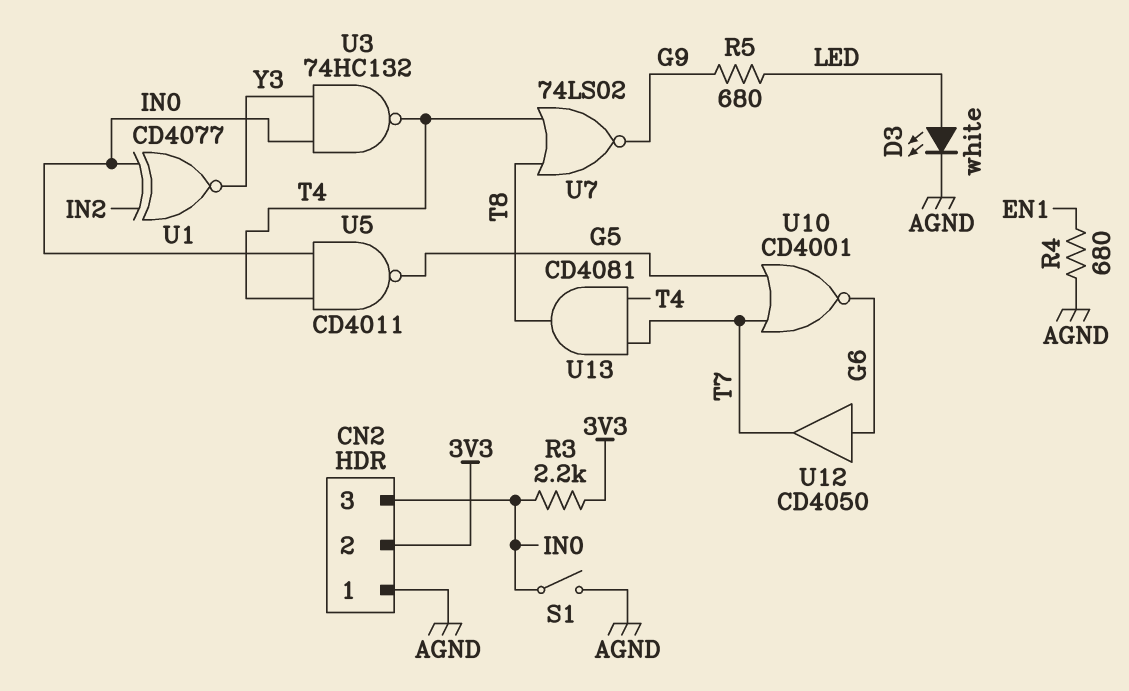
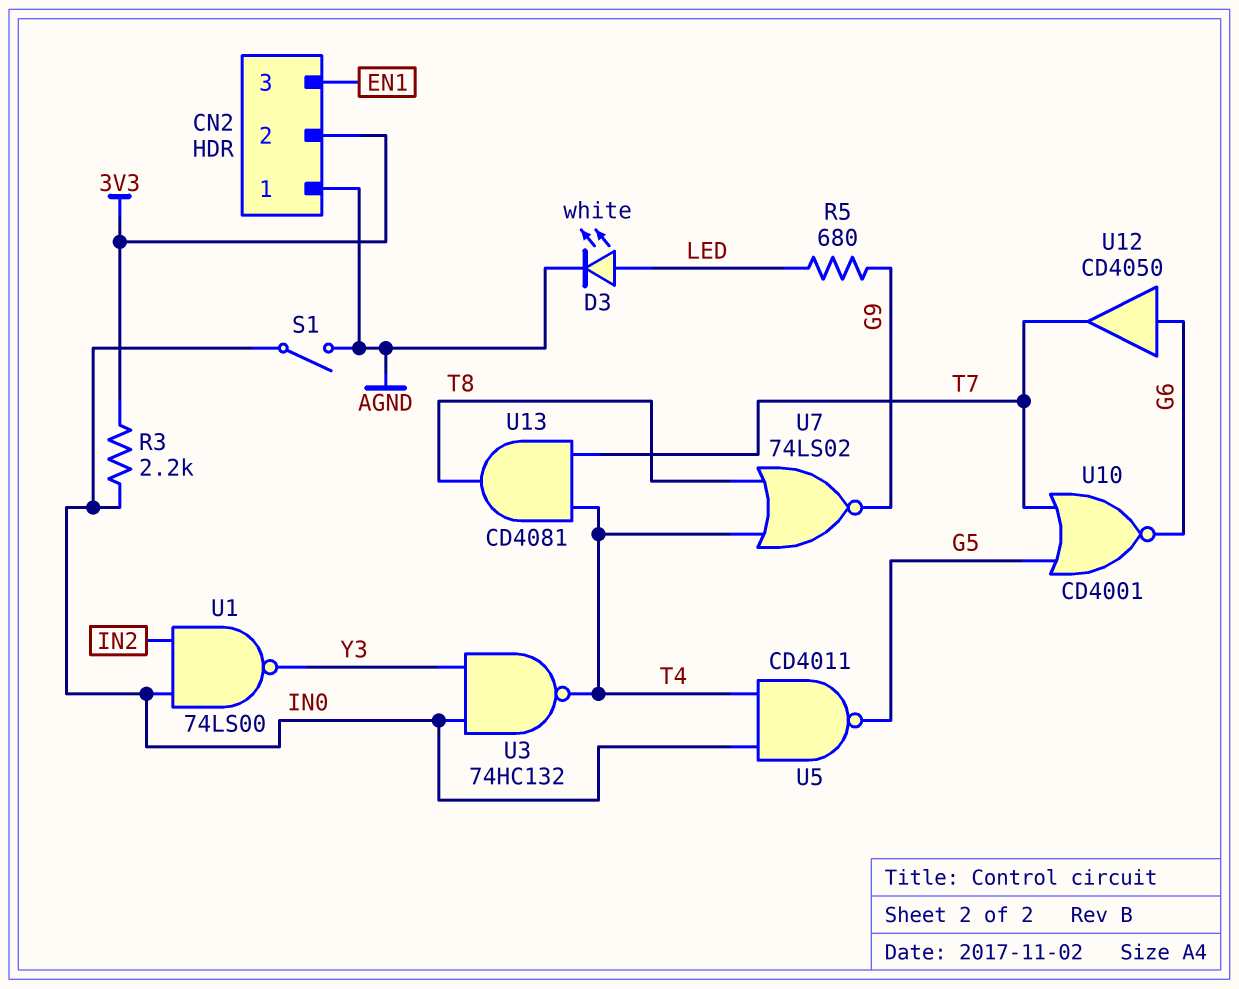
CN2 pin 3: IN0 -> EN1
R4: 680 (AGND, EN1) -> none
U1: XNOR CD4077 (in IN0, in IN2, out Y3) -> NAND 74LS00 (in IN0, in IN2, out Y3)

